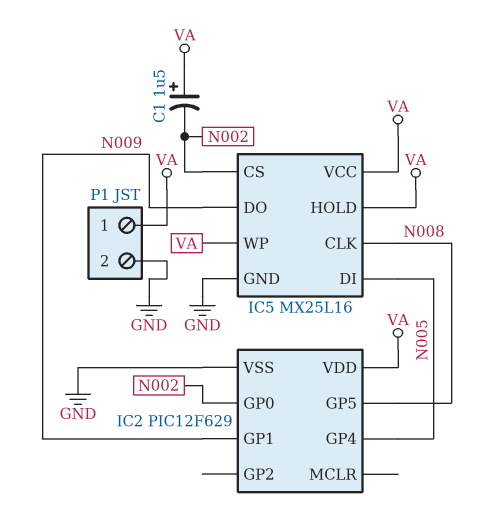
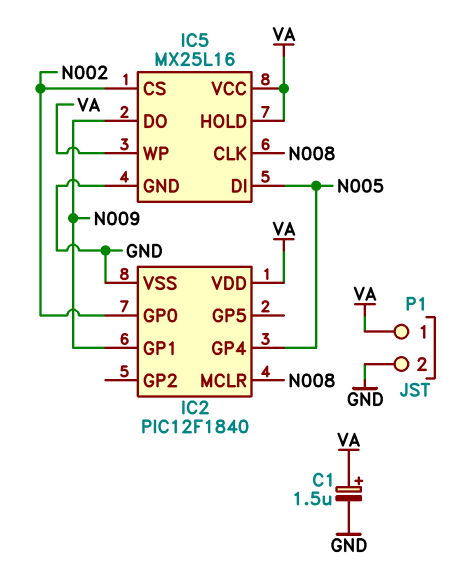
C1: 1.5uF (plus VA, minus N002) -> 1.5uF (plus VA, minus GND)
IC2: PIC12F629 -> PIC12F1840
IC2 pin GP5: N008 -> none
IC2 pin MCLR: none -> N008

